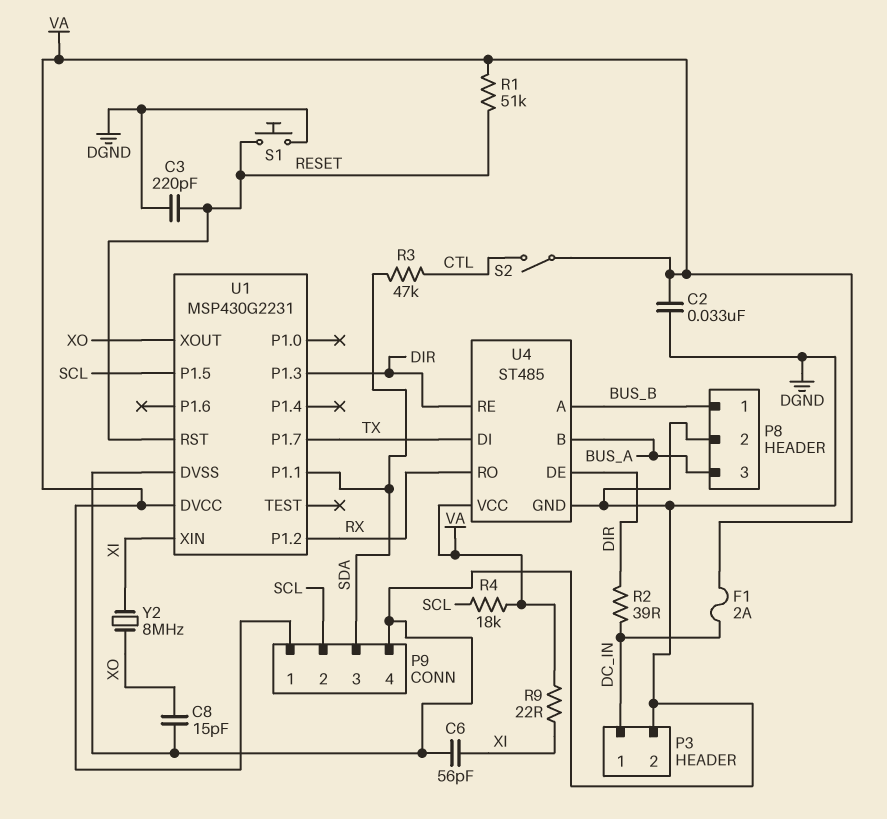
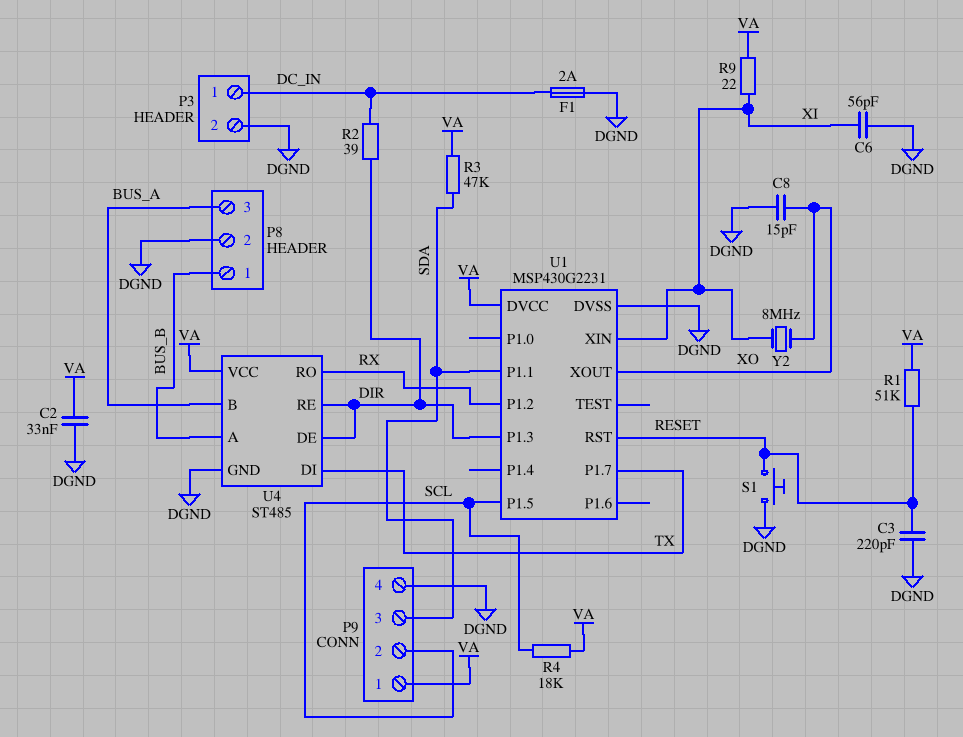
F1: 2A (DC_IN, VA) -> 2A (DC_IN, DGND)
R3: 47k (CTL, SDA) -> 47k (SDA, VA)
S2: switch (CTL, VA) -> none

